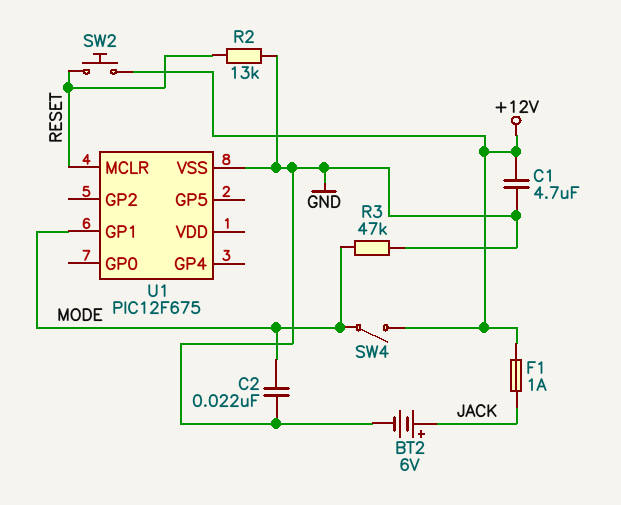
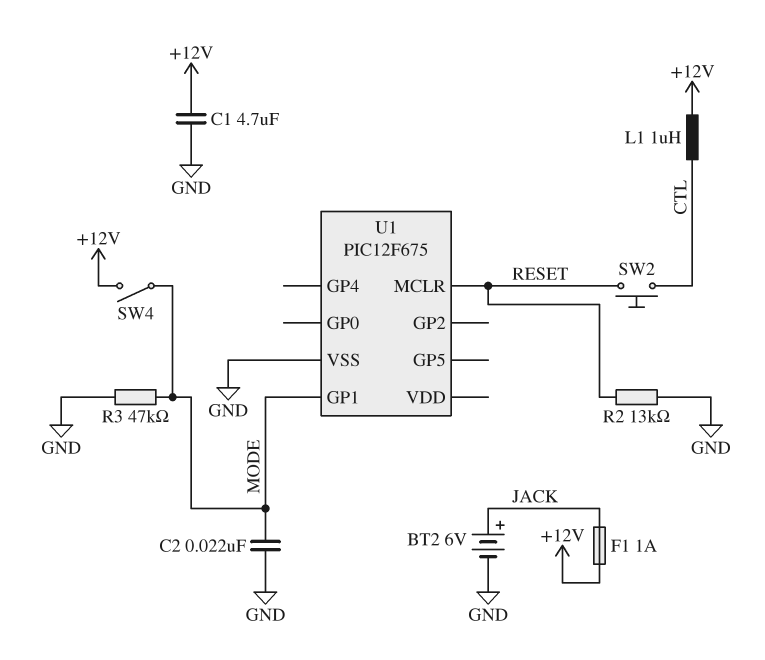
L1: none -> 1uH (+12V, CTL)
SW2: button (+12V, RESET) -> button (CTL, RESET)

